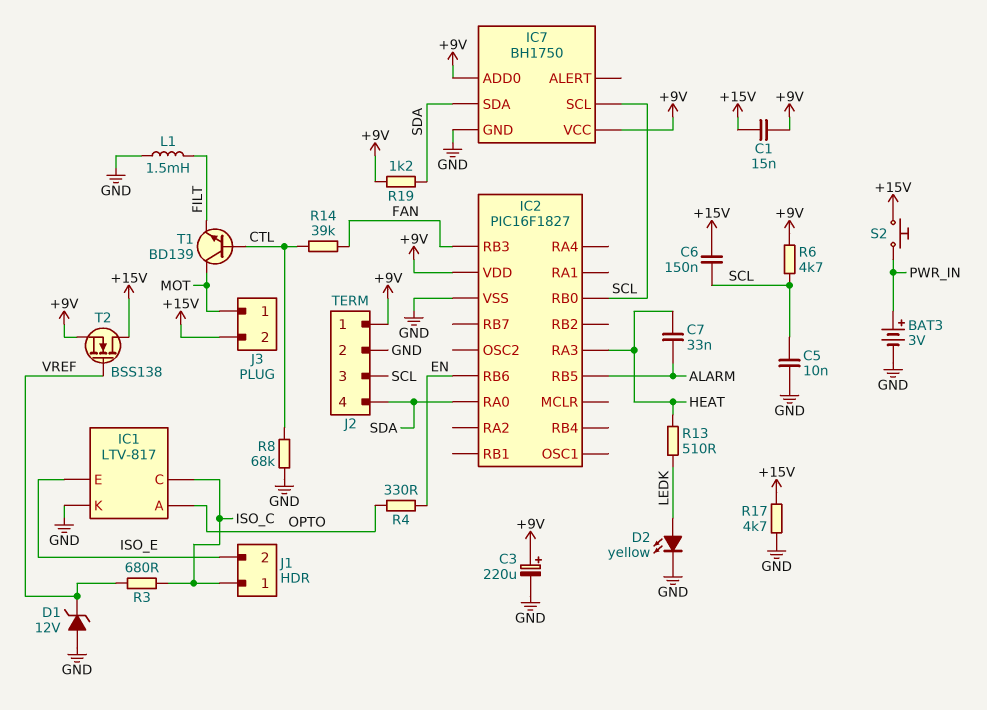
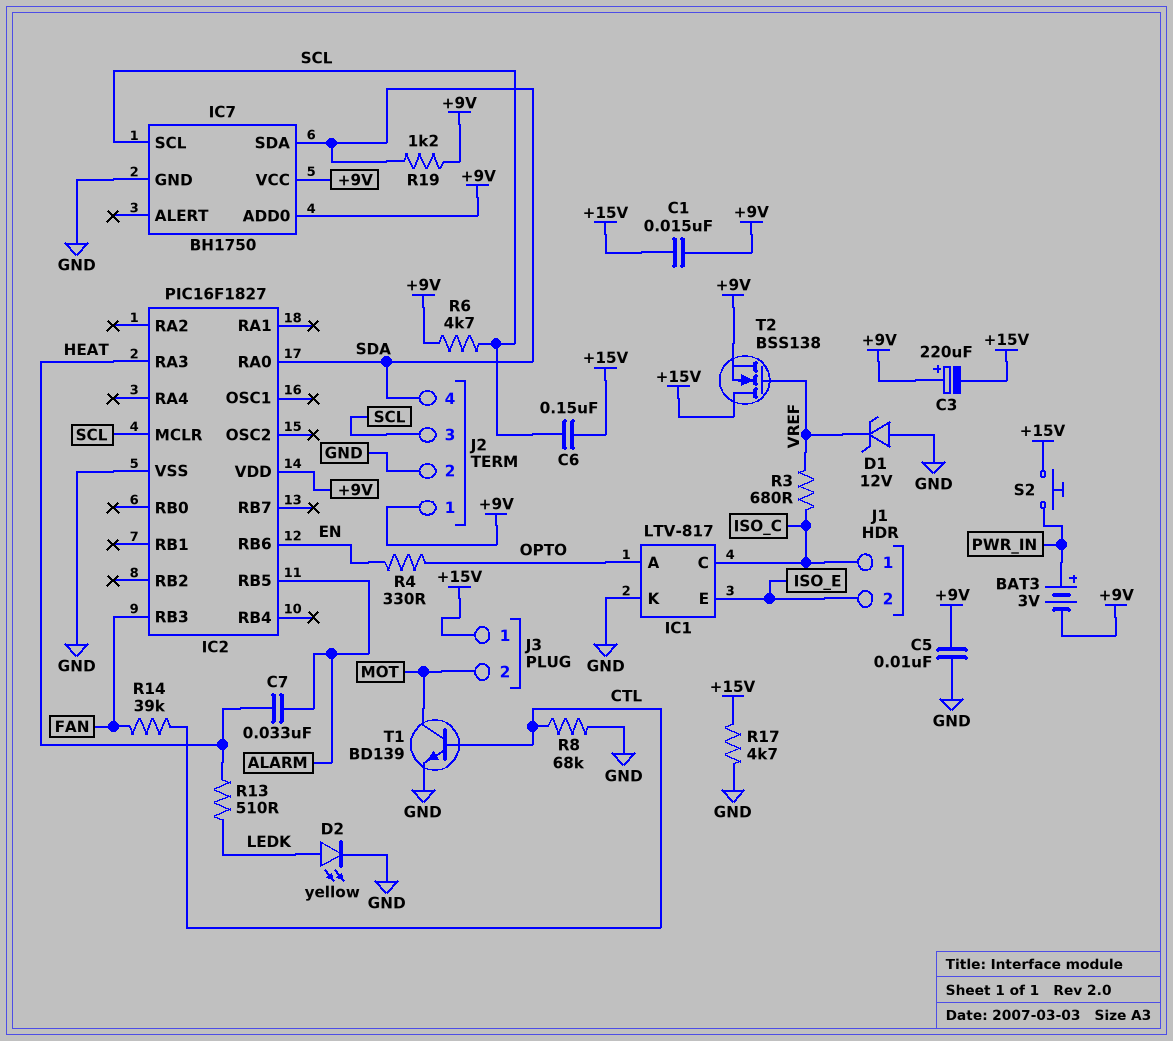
BAT3: 3V (plus PWR_IN, minus GND) -> 3V (plus PWR_IN, minus +9V)
C3: 220uF (plus +9V, minus GND) -> 220uF (plus +9V, minus +15V)
C5: 10nF (GND, SCL) -> 10nF (+9V, GND)
IC2 pin MCLR: none -> SCL
IC2 pin RB0: SCL -> none
J3 pin 1: MOT -> +15V
J3 pin 2: +15V -> MOT
L1: 1.5mH (FILT, GND) -> none
T1: NPN BD139 (B CTL, C MOT, E FILT) -> NPN BD139 (B CTL, C MOT, E GND)

